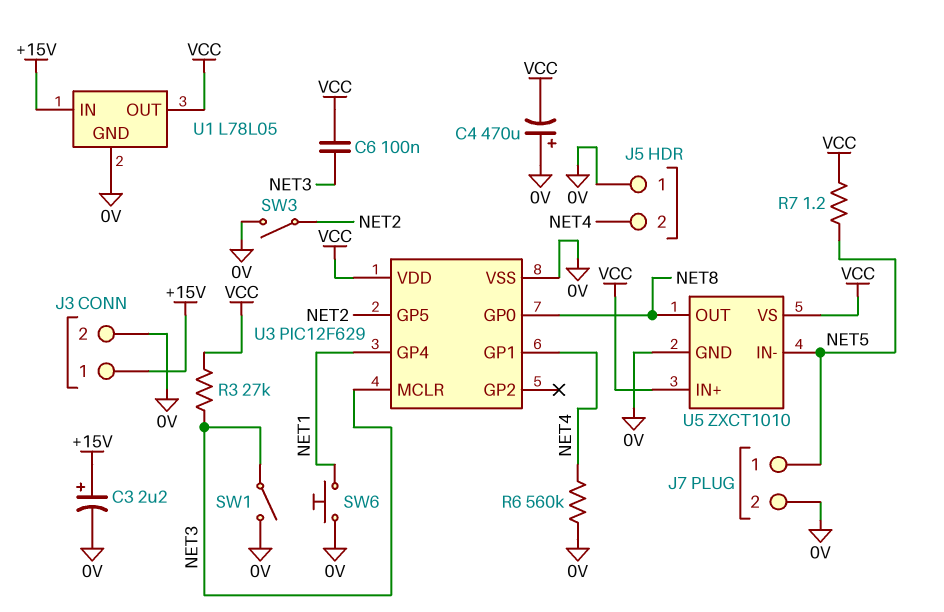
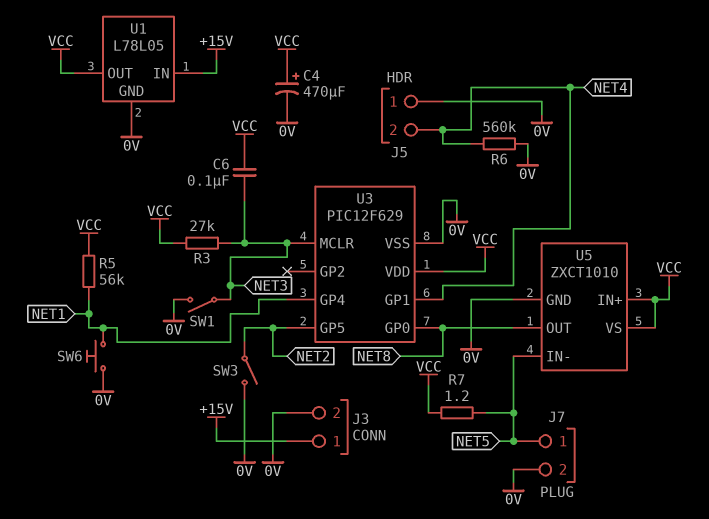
C3: 2.2uF (plus +15V, minus 0V) -> none
C4: 470uF (plus 0V, minus VCC) -> 470uF (plus VCC, minus 0V)
R5: none -> 56k (NET1, VCC)

